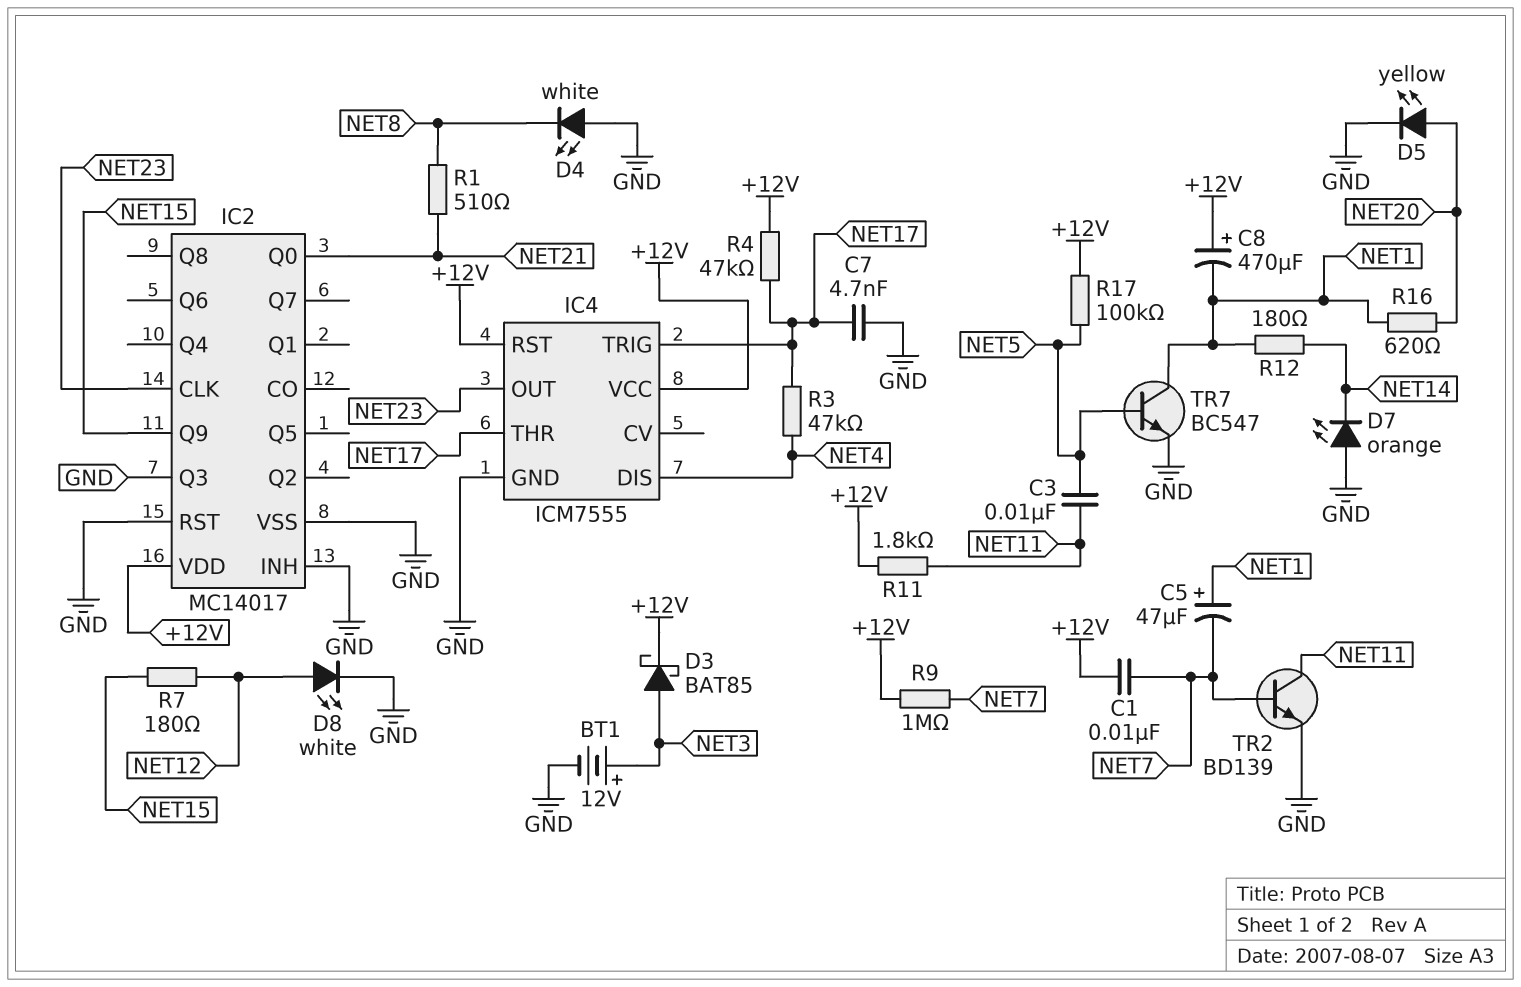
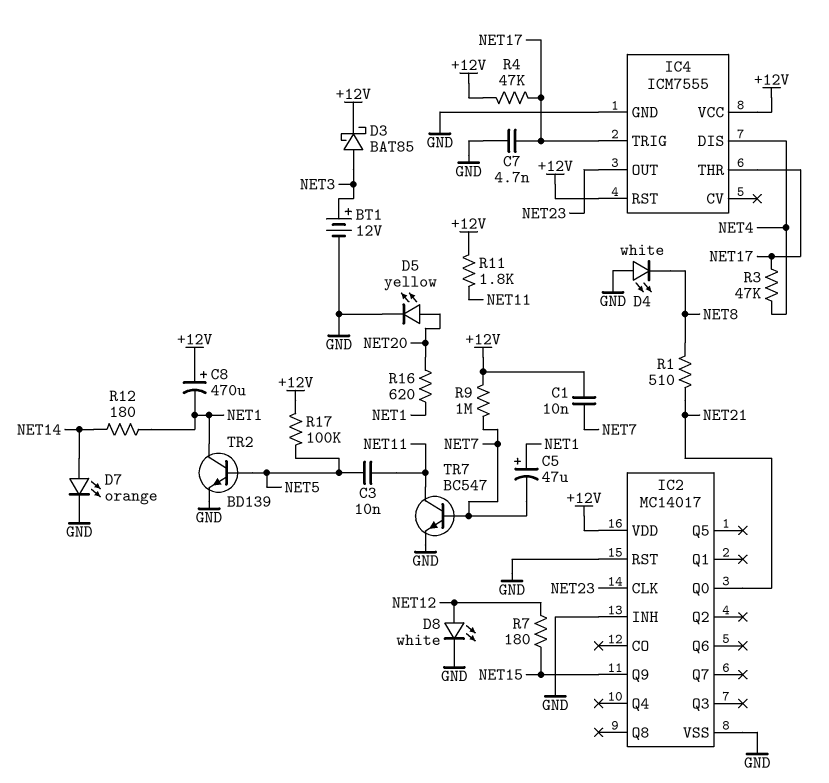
D7: LED orange (A GND, K NET14) -> LED orange (A NET14, K GND)
IC2 pin Q3: GND -> none
TR2: NPN BD139 (B NET7, C NET11, E GND) -> NPN BD139 (B NET5, C NET1, E GND)
TR7: NPN BC547 (B NET5, C NET1, E GND) -> NPN BC547 (B NET7, C NET11, E GND)

